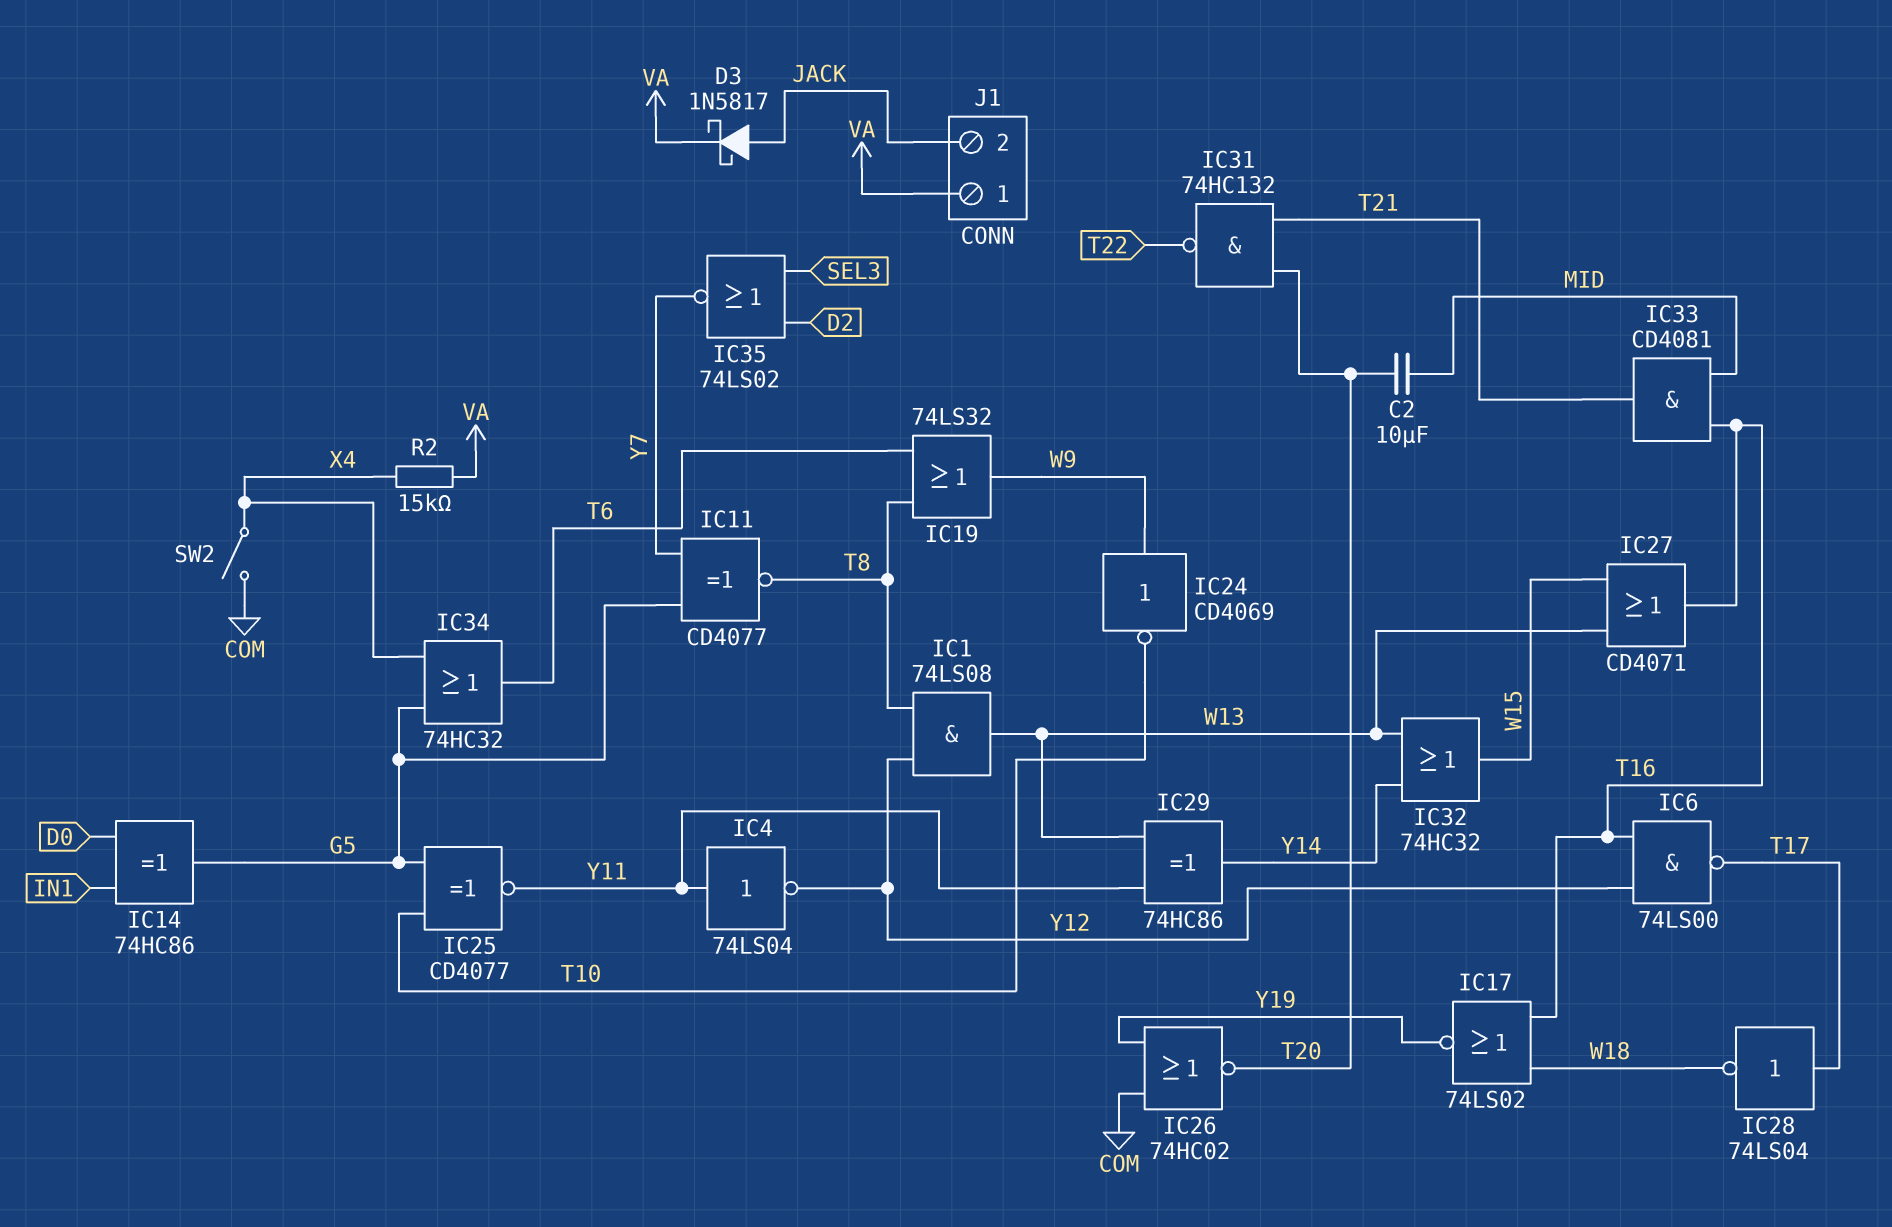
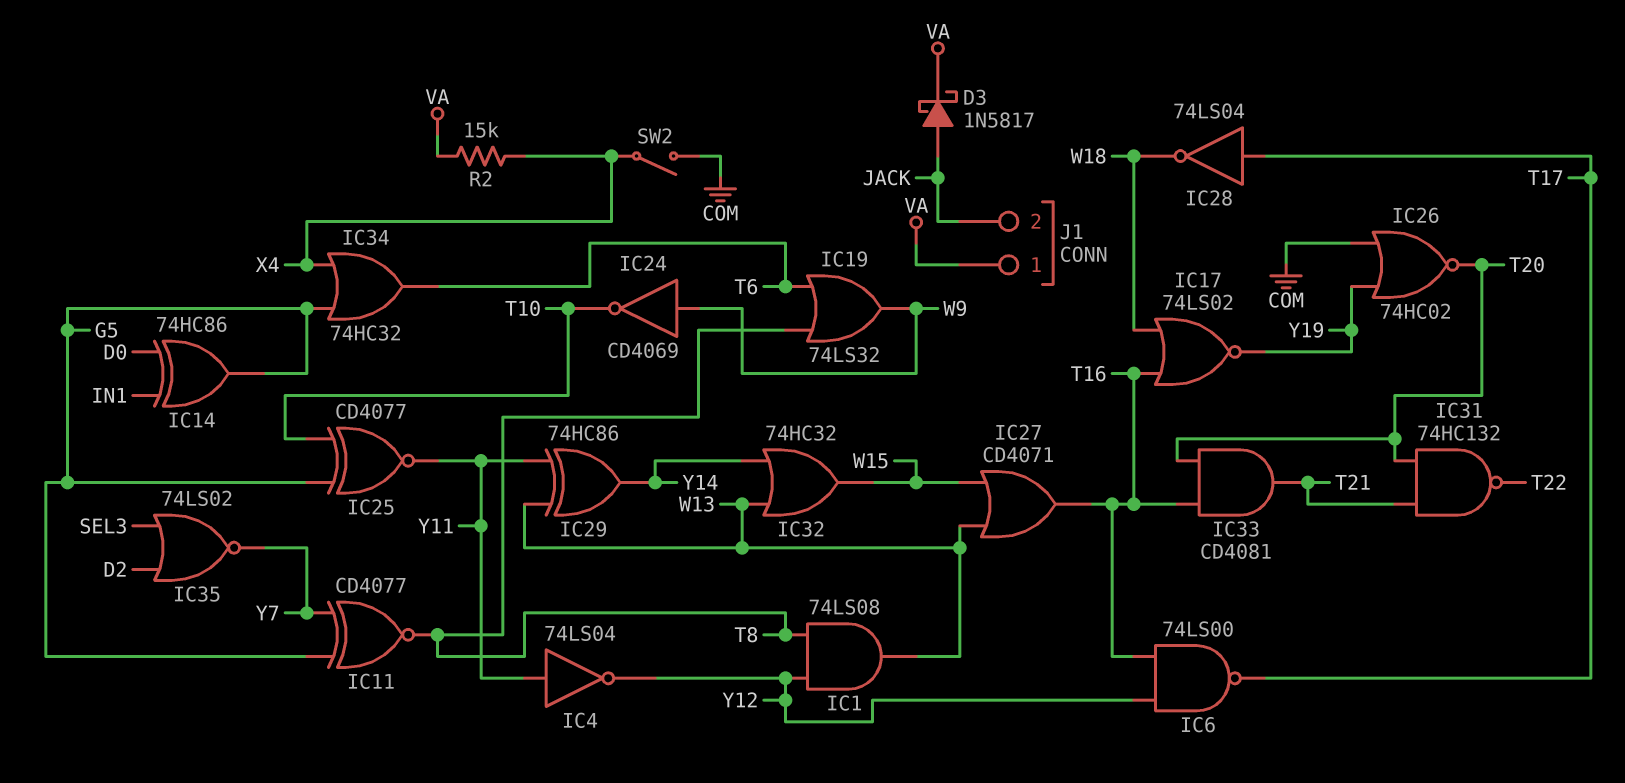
C2: 10uF (MID, T20) -> none
IC33: AND CD4081 (in MID, in T16, out T21) -> AND CD4081 (in T16, in T20, out T21)

